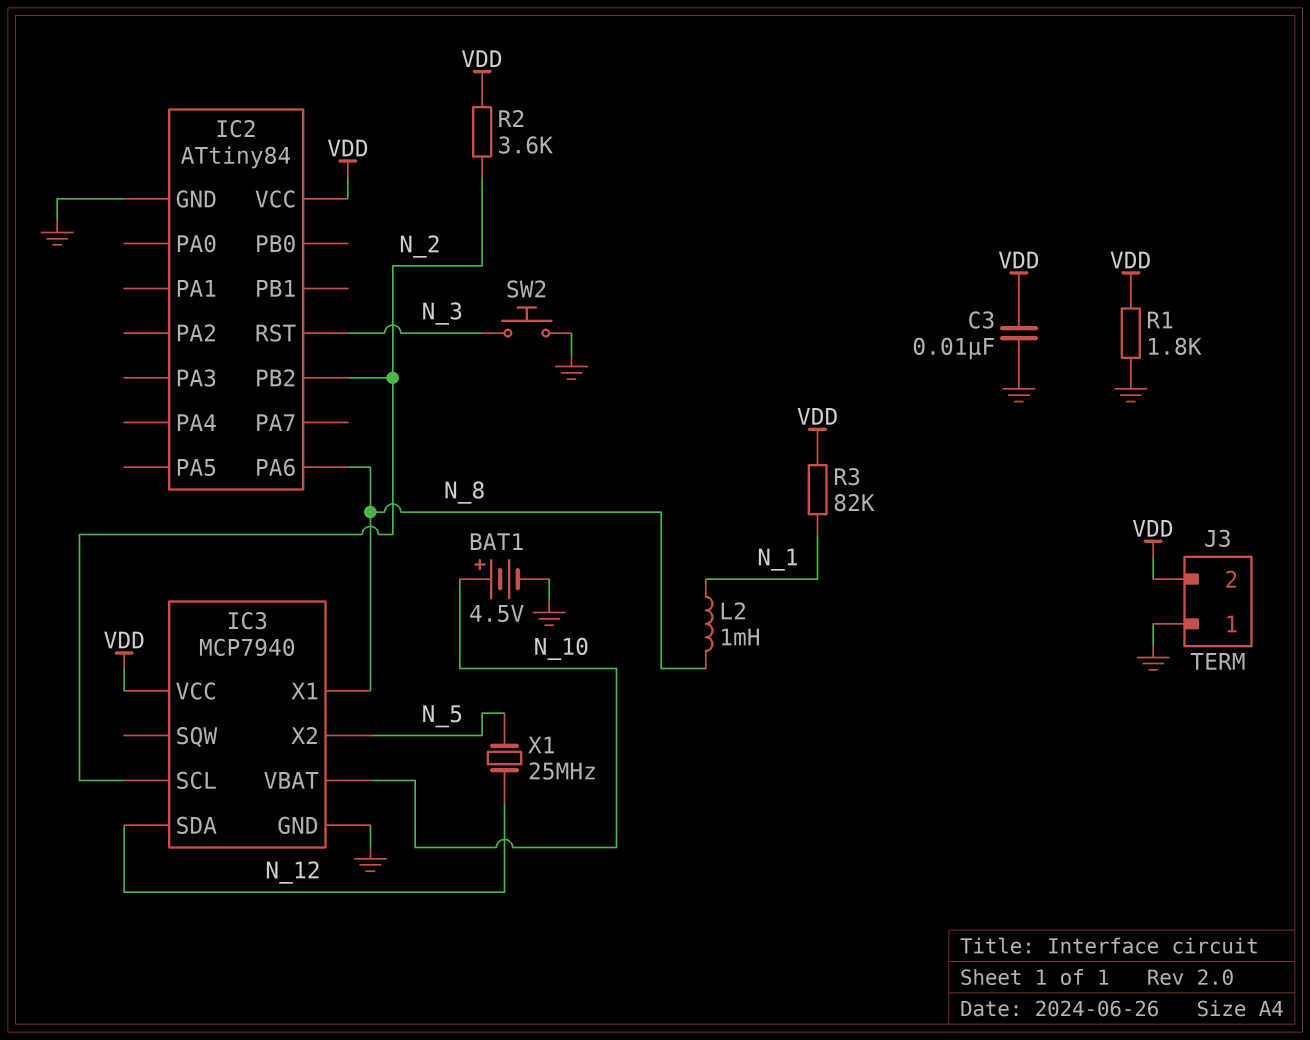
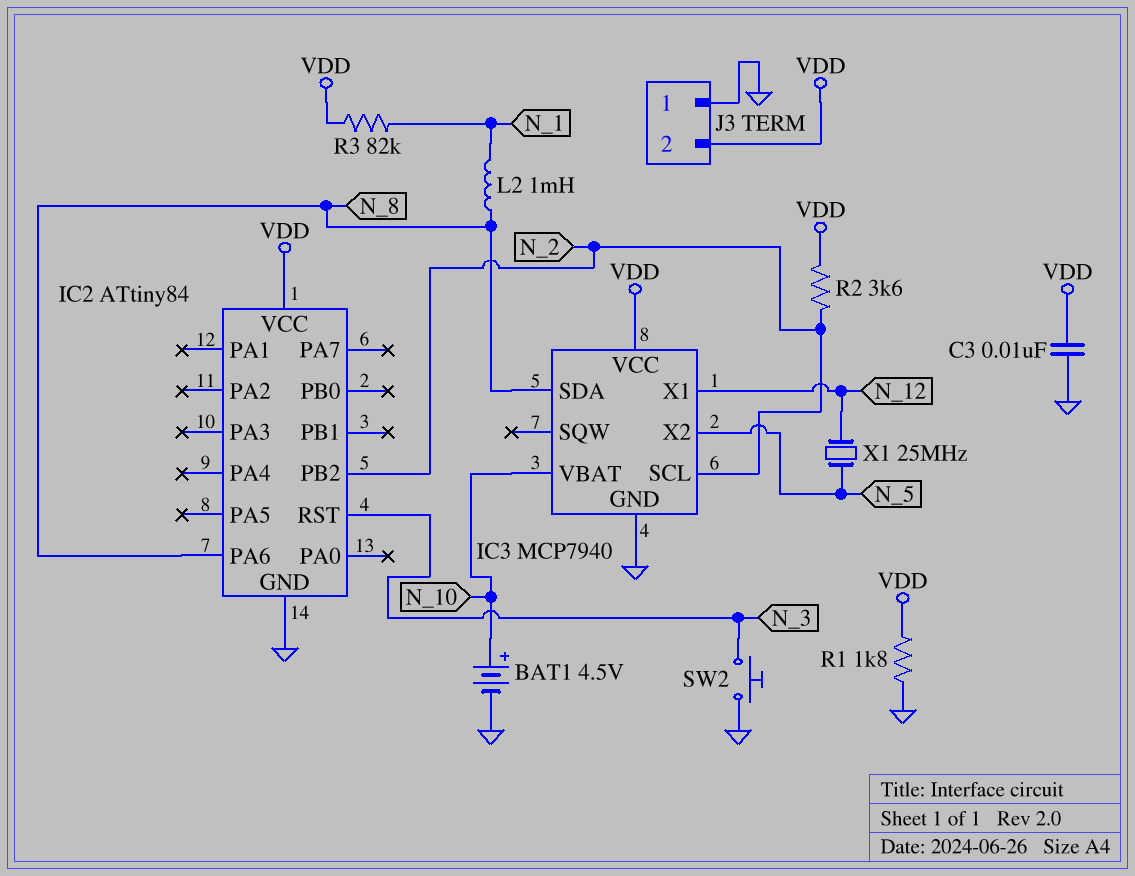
IC3 pin SDA: N_12 -> N_8
IC3 pin X1: N_8 -> N_12

